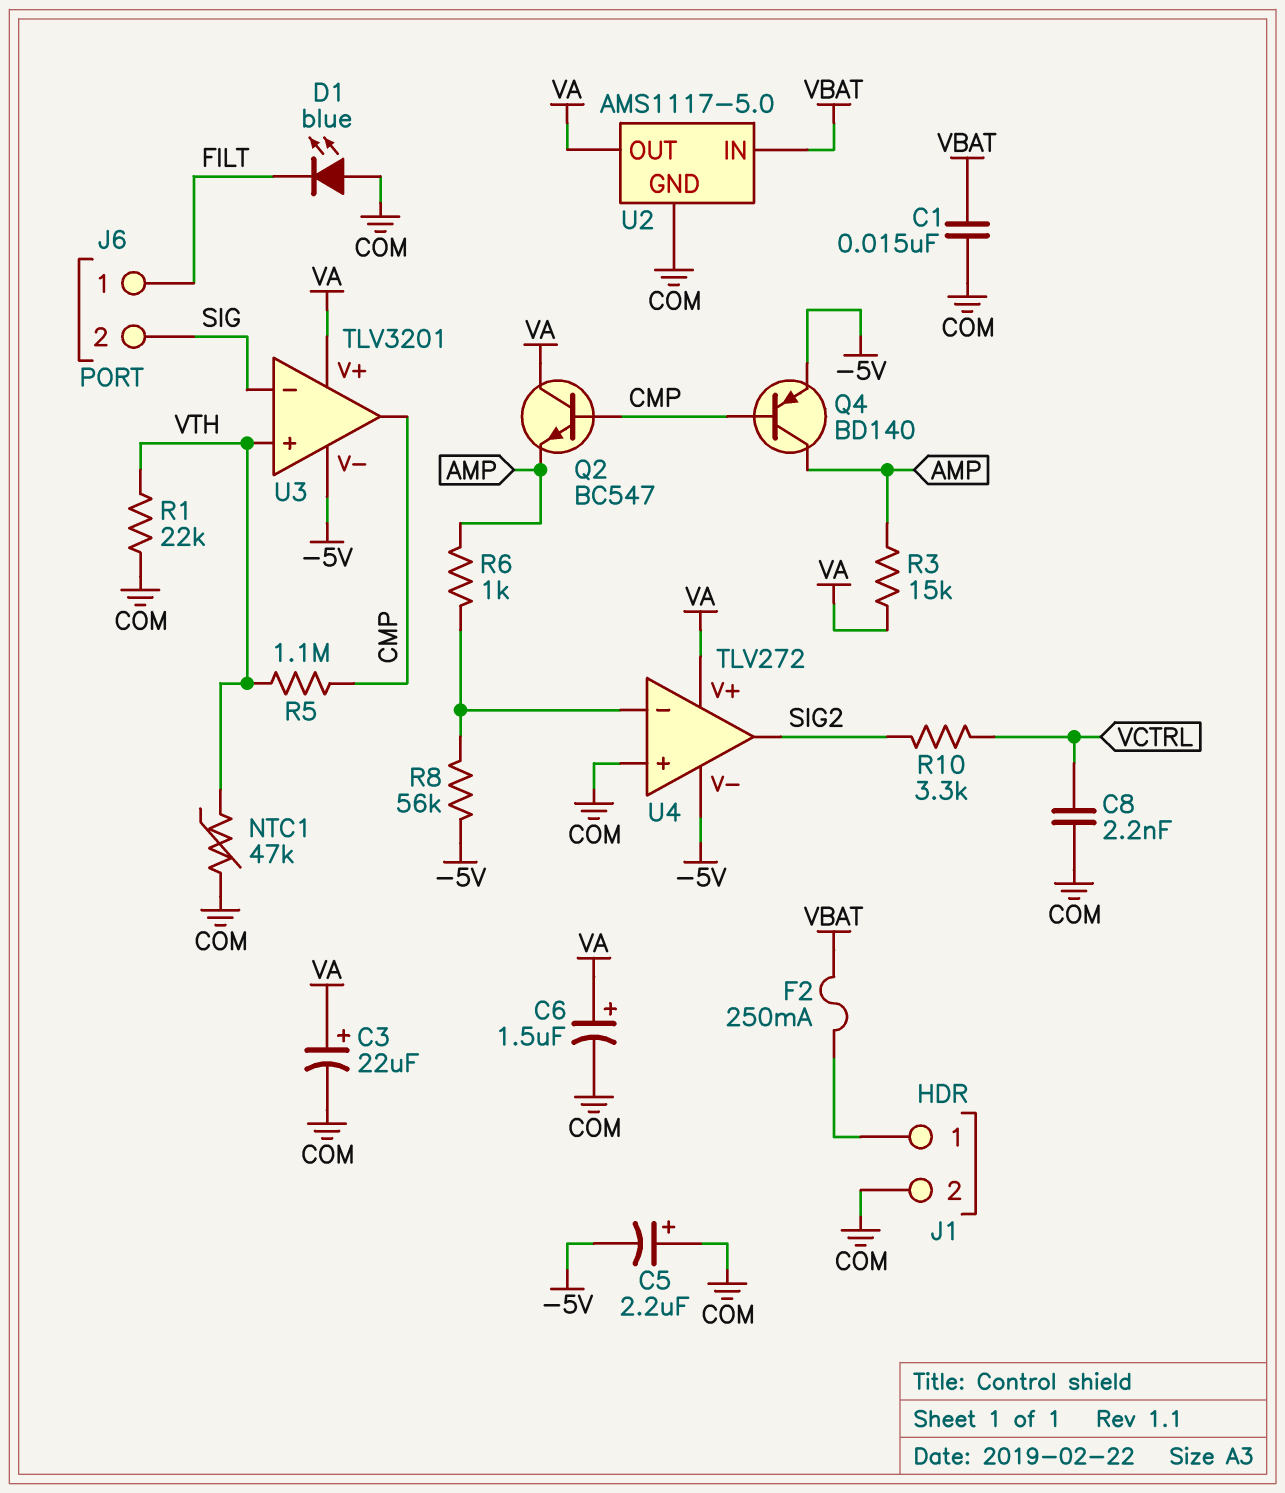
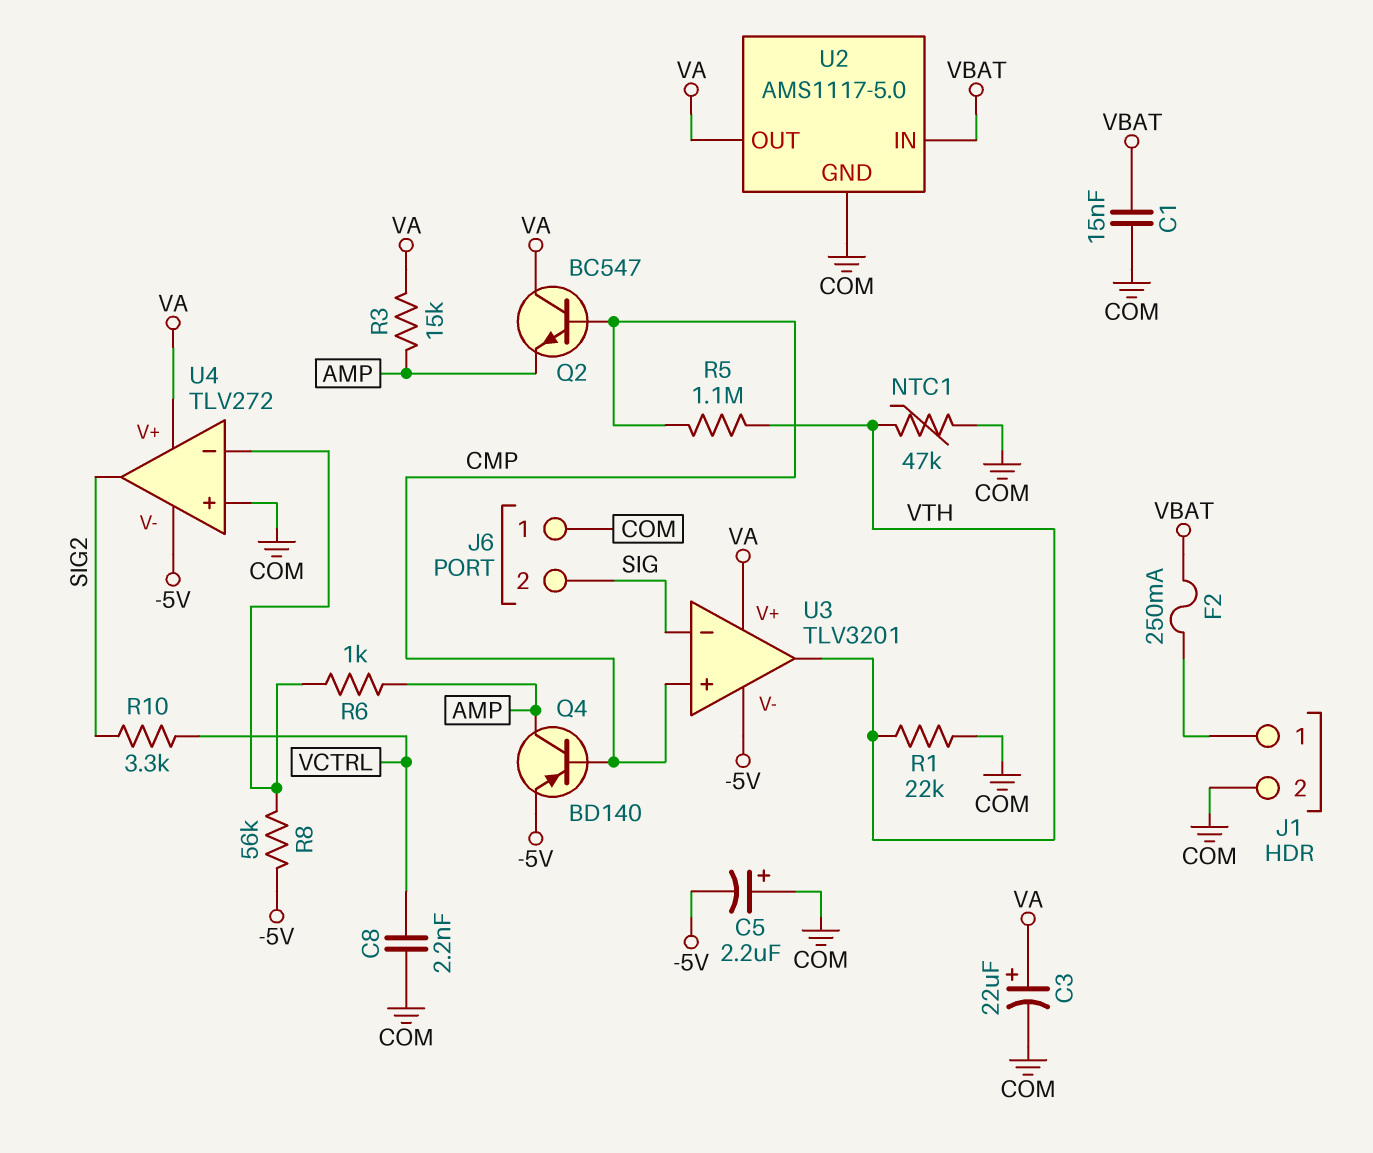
C6: 1.5uF (plus VA, minus COM) -> none
D1: LED blue (A COM, K FILT) -> none
J6 pin 1: FILT -> COM
U3 pin in+: VTH -> CMP
U3 pin out: CMP -> VTH

